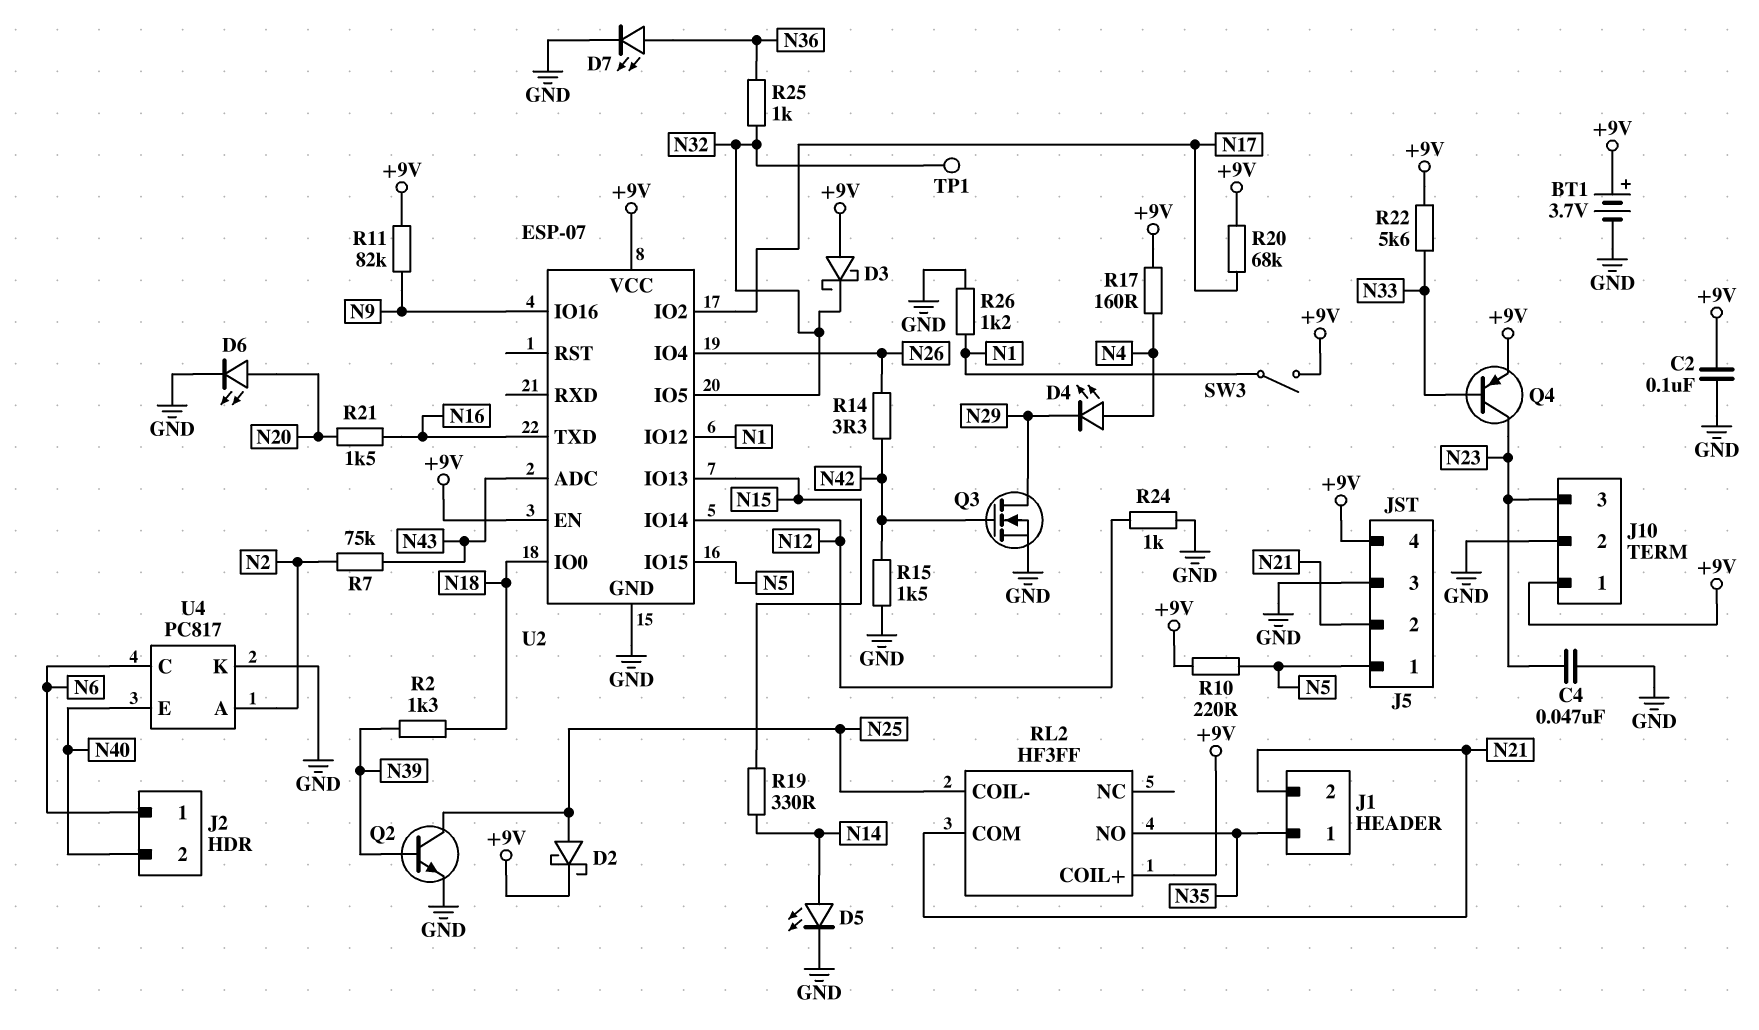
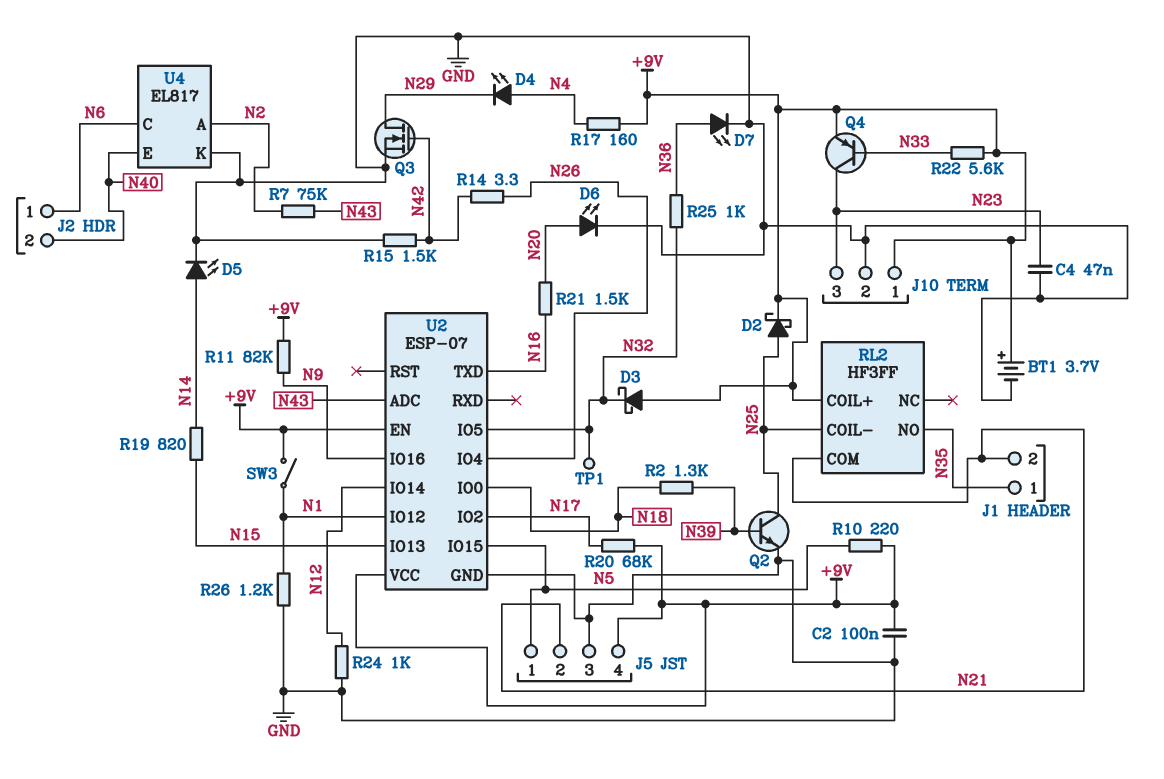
R19: 330 (N14, N15) -> 820 (N14, N15)
U4: PC817 -> EL817

